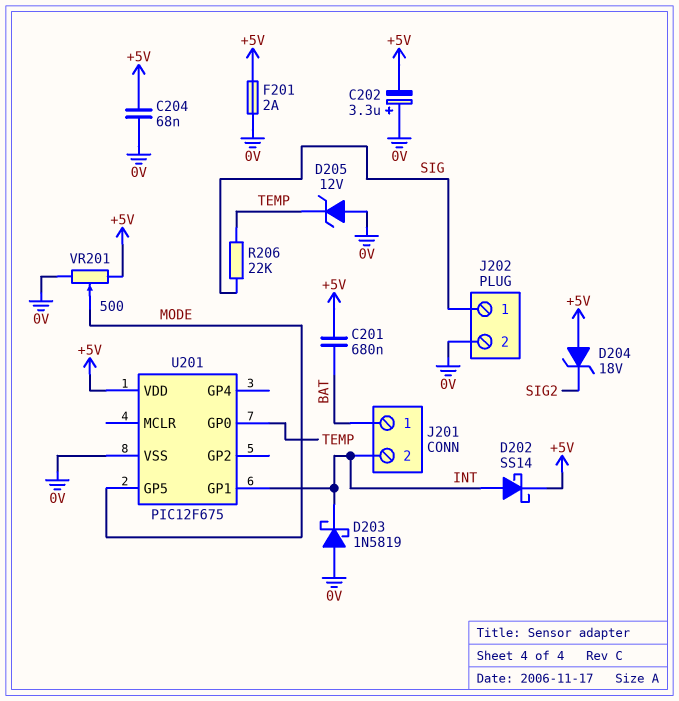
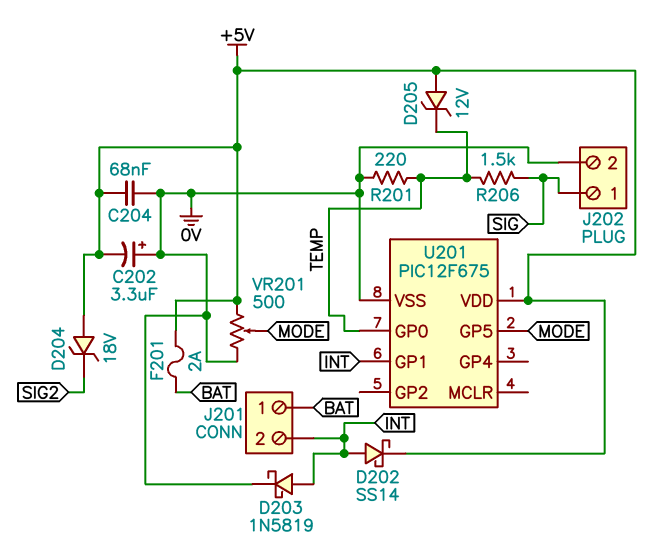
C201: 680nF (+5V, BAT) -> none
D203: schottky 1N5819 (A 0V, K INT) -> schottky 1N5819 (A INT, K 0V)
D205: zener 12V (A 0V, K TEMP) -> zener 12V (A +5V, K TEMP)
F201: 2A (+5V, 0V) -> 2A (+5V, BAT)
R201: none -> 220 (0V, TEMP)
R206: 22k (SIG, TEMP) -> 1.5k (SIG, TEMP)

